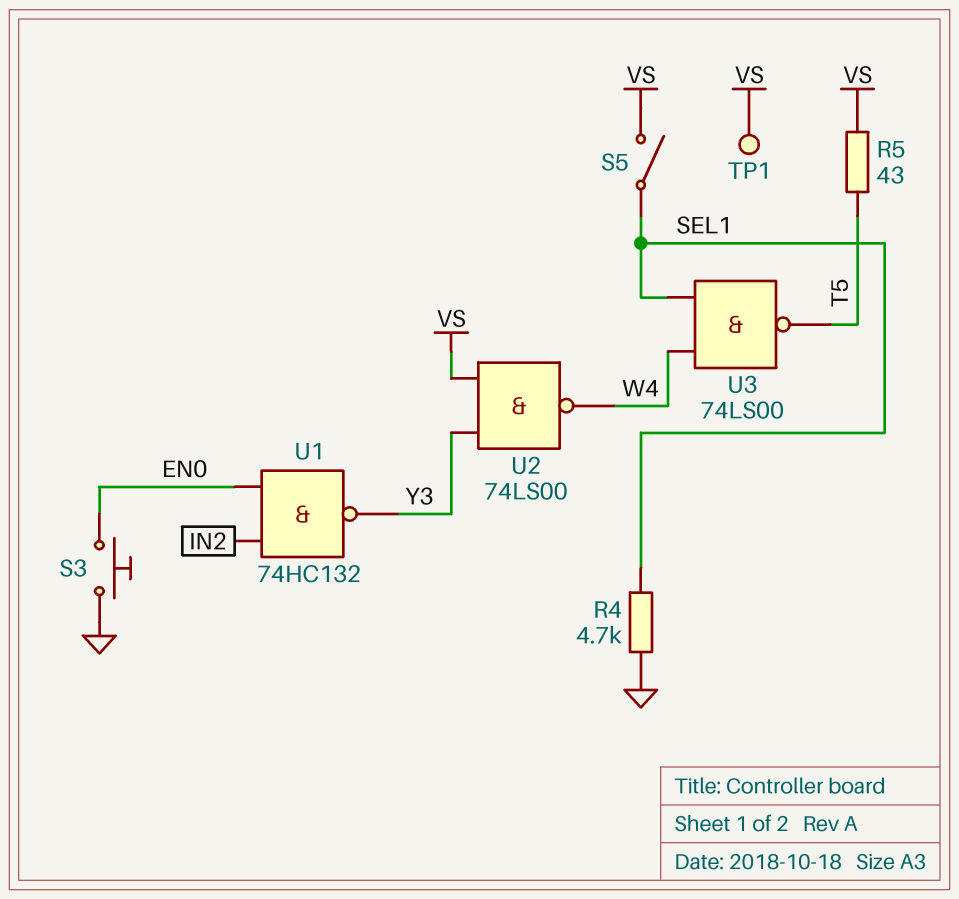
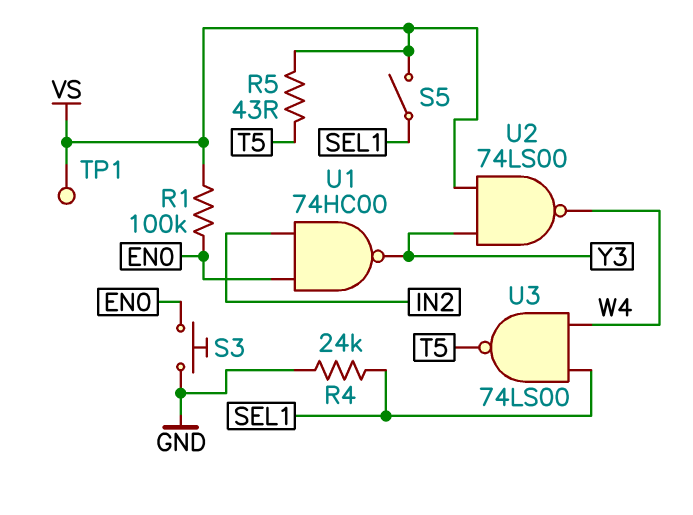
R1: none -> 100k (EN0, VS)
R4: 4.7k (GND, SEL1) -> 24k (GND, SEL1)
U1: NAND 74HC132 (in EN0, in IN2, out Y3) -> NAND 74HC00 (in EN0, in IN2, out Y3)

